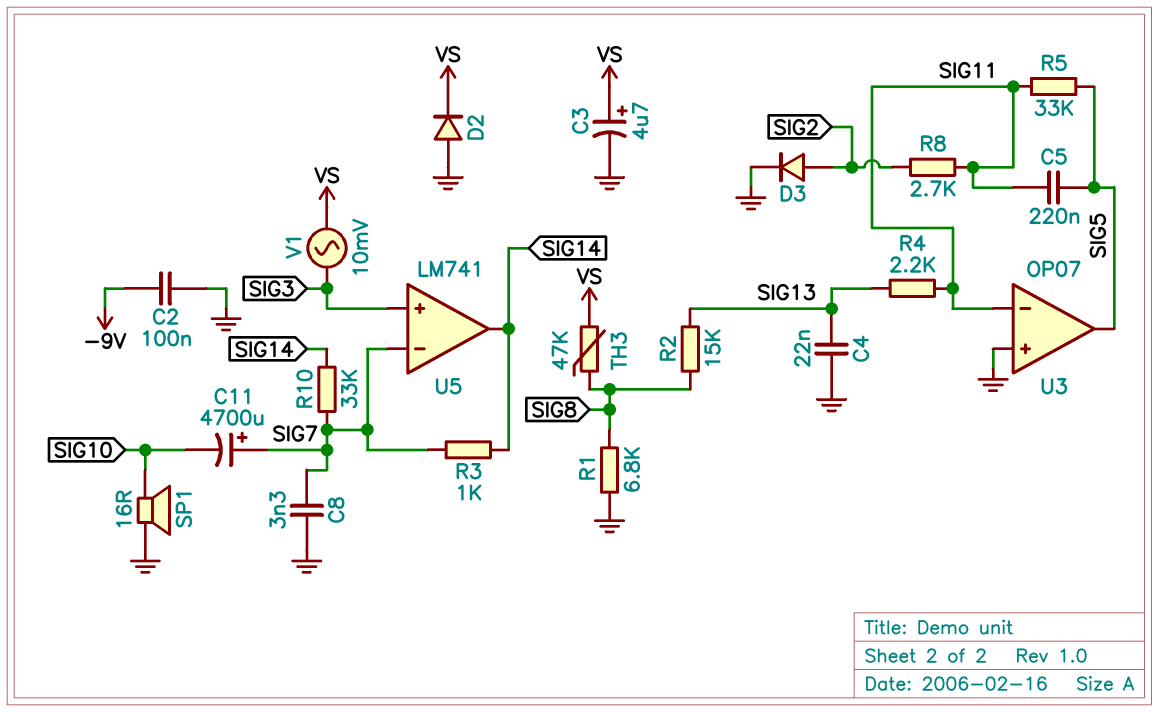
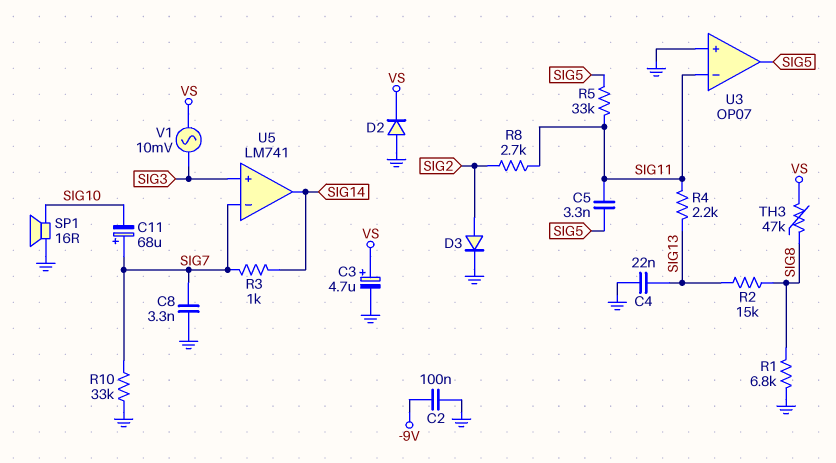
C5: 220nF (SIG5, SIG11) -> 3.3nF (SIG5, SIG11)
C11: 4700uF (plus SIG7, minus SIG10) -> 68uF (plus SIG7, minus SIG10)
R10: 33k (SIG7, SIG14) -> 33k (GND, SIG7)

